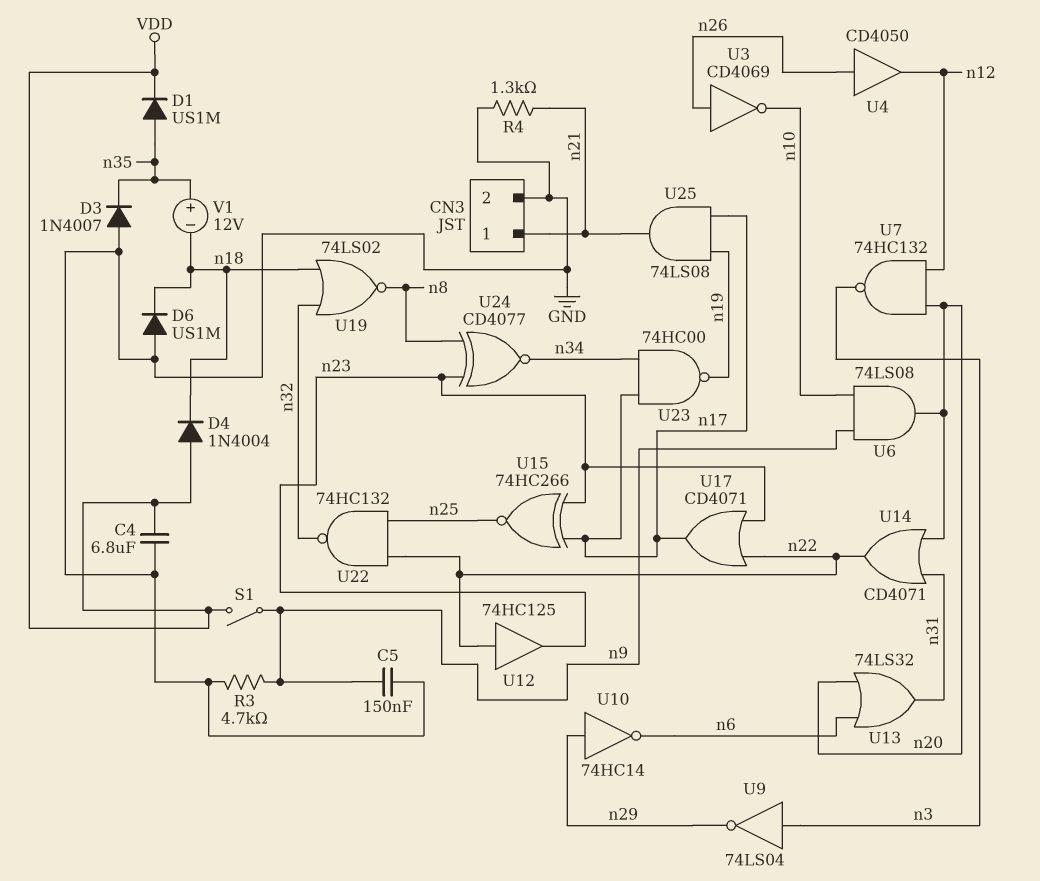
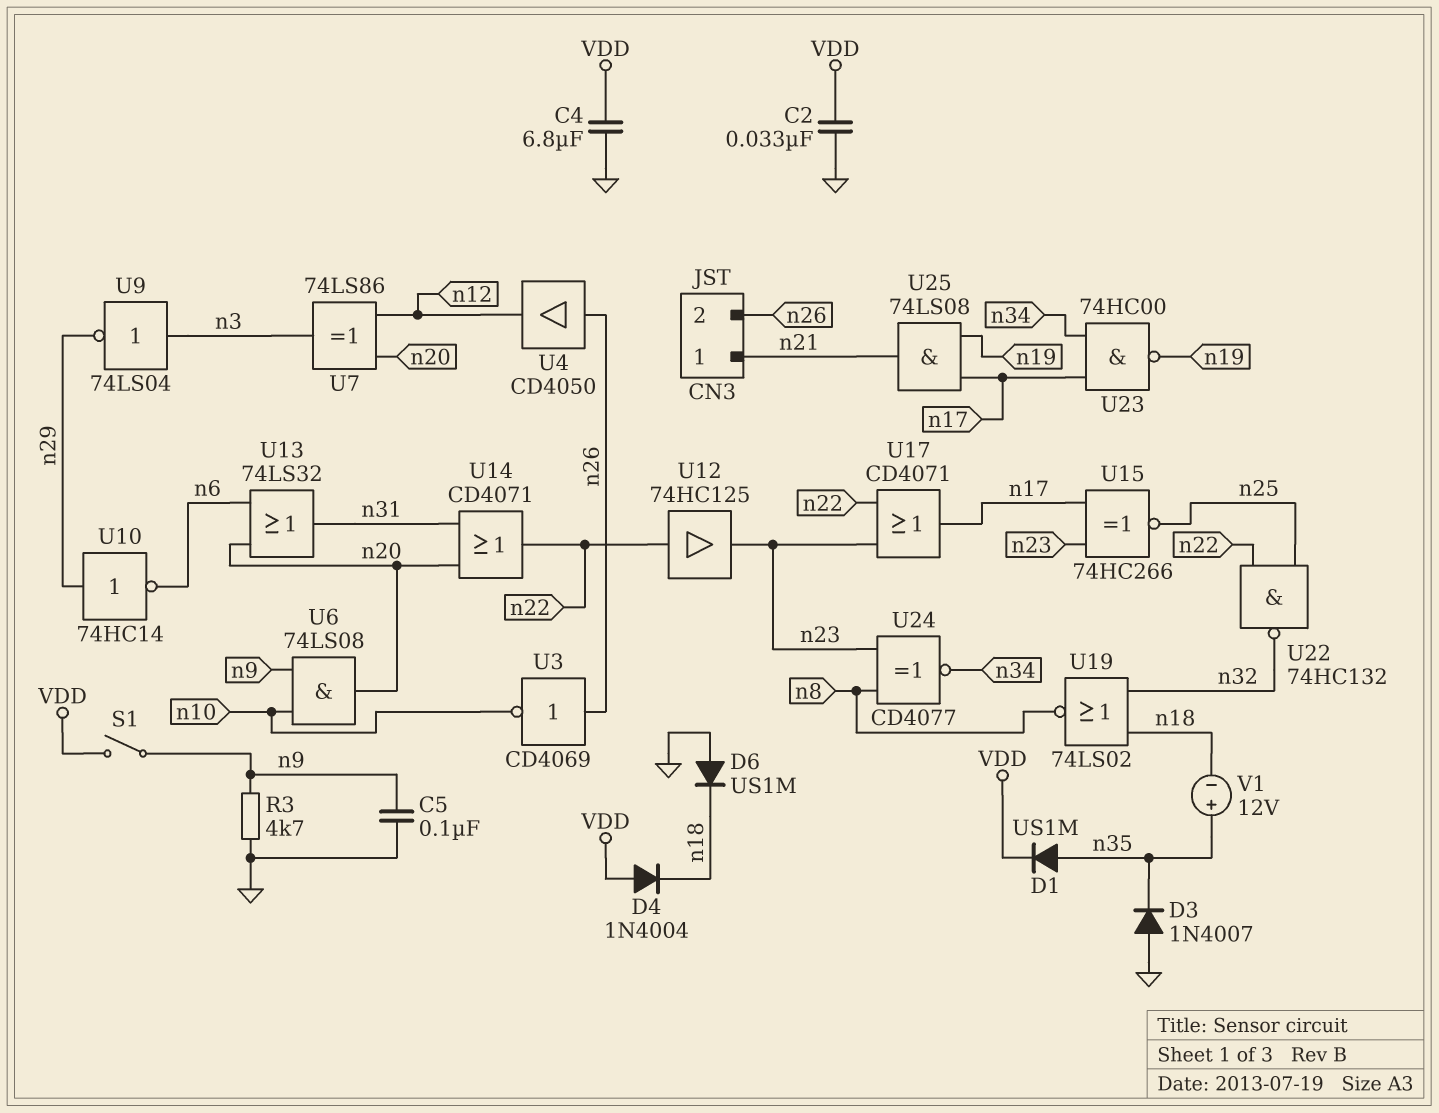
C2: none -> 33nF (GND, VDD)
C5: 150nF (GND, n9) -> 100nF (GND, n9)
CN3 pin 2: GND -> n26
R4: 1.3k (GND, n21) -> none
U7: NAND 74HC132 (in n12, in n20, out n3) -> XOR 74LS86 (in n12, in n20, out n3)

